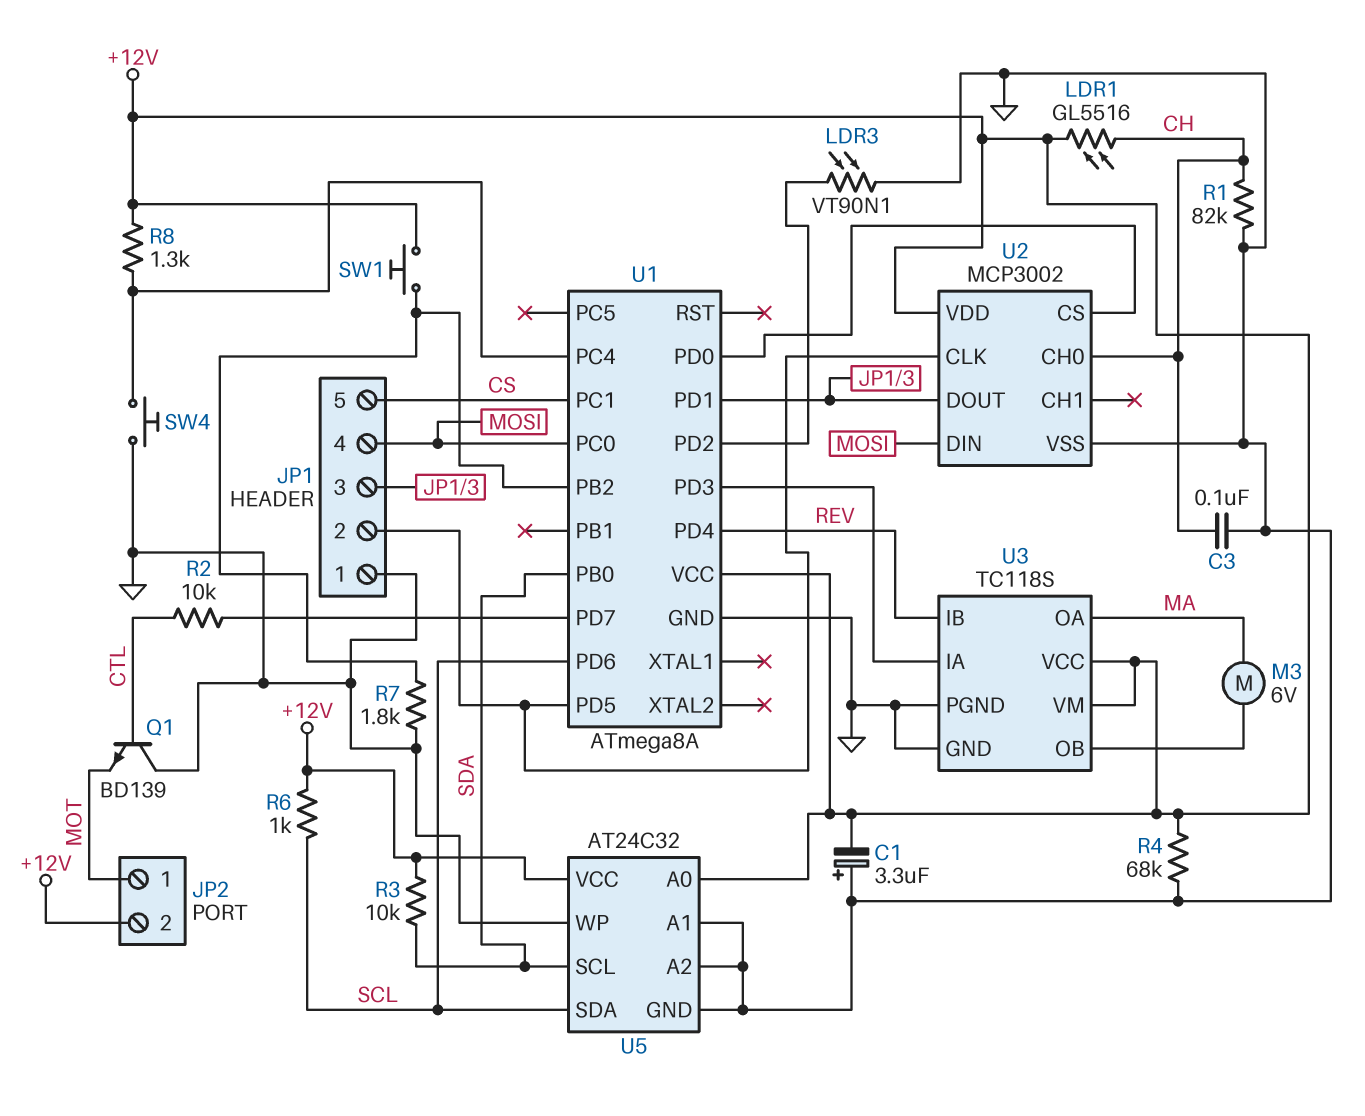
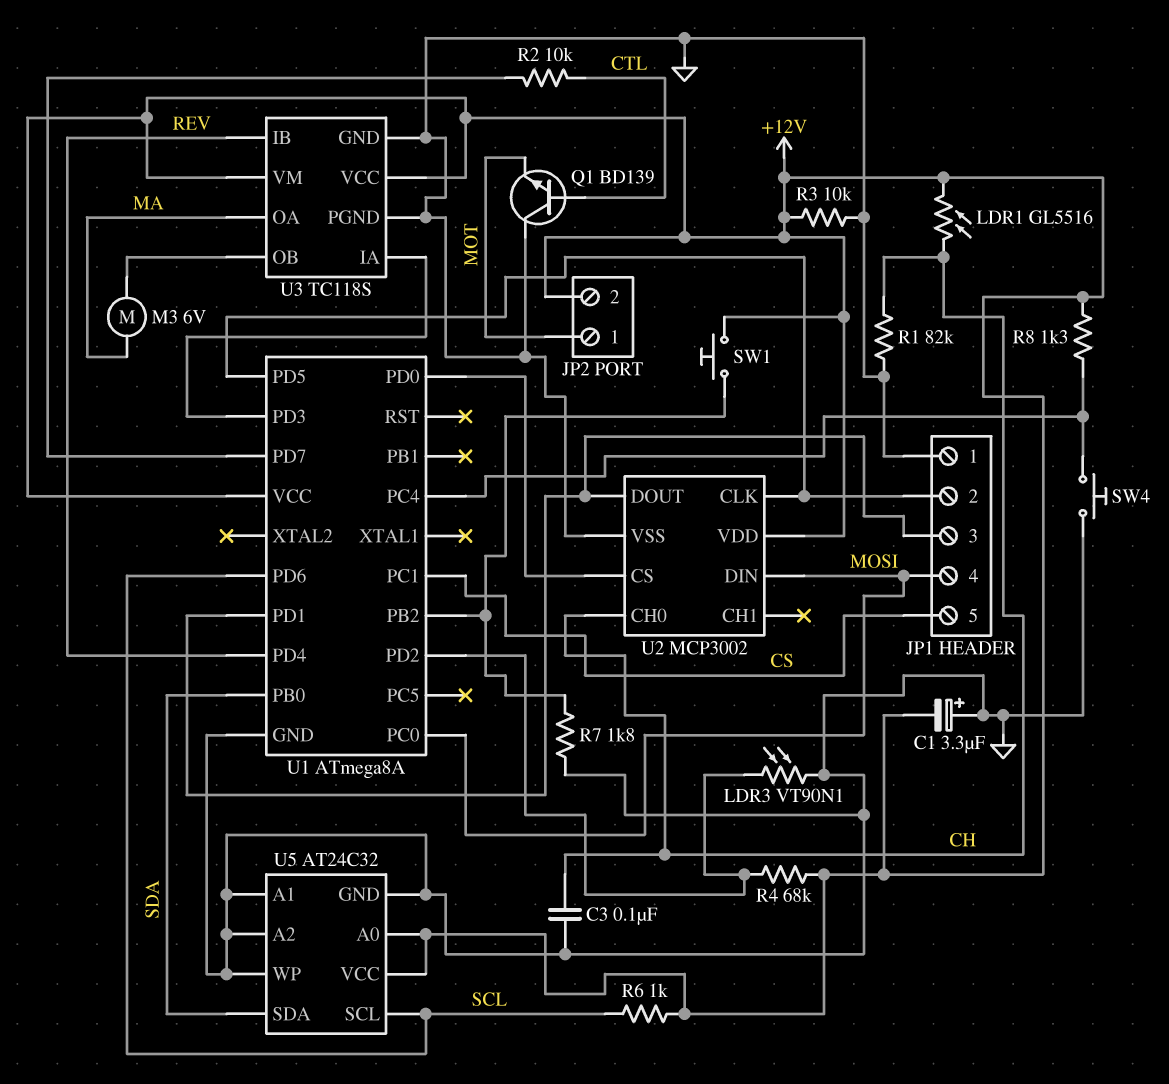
R3: 10k (+12V, SDA) -> 10k (+12V, GND)
R4: 68k (+12V, GND) -> 68k (+12V, U1/PD2)
U5 pin SCL: SDA -> SCL
U5 pin SDA: SCL -> SDA

